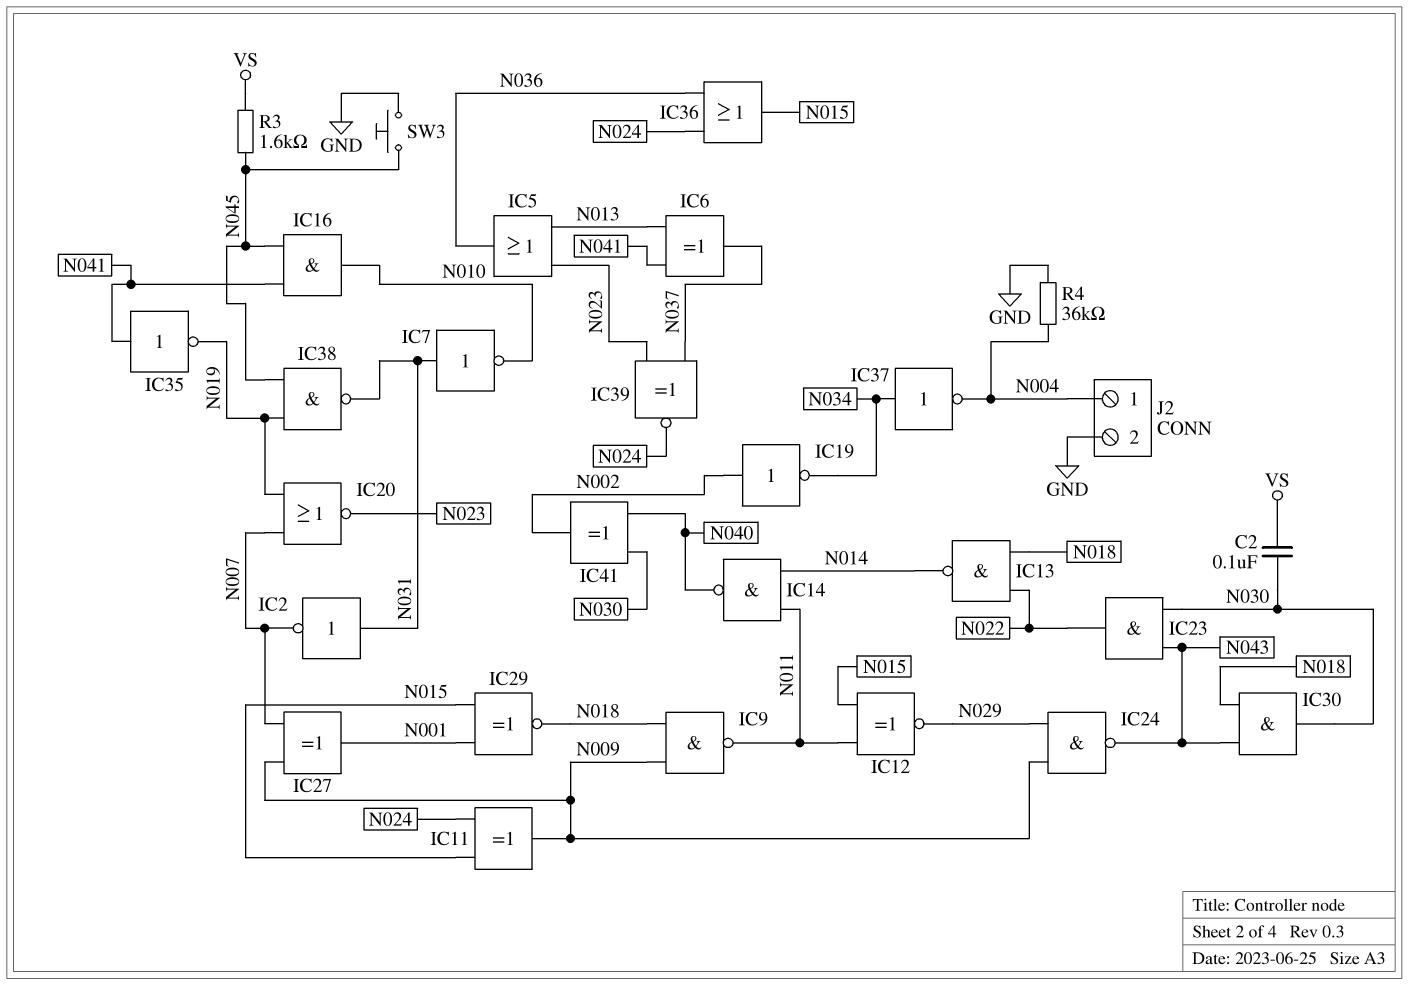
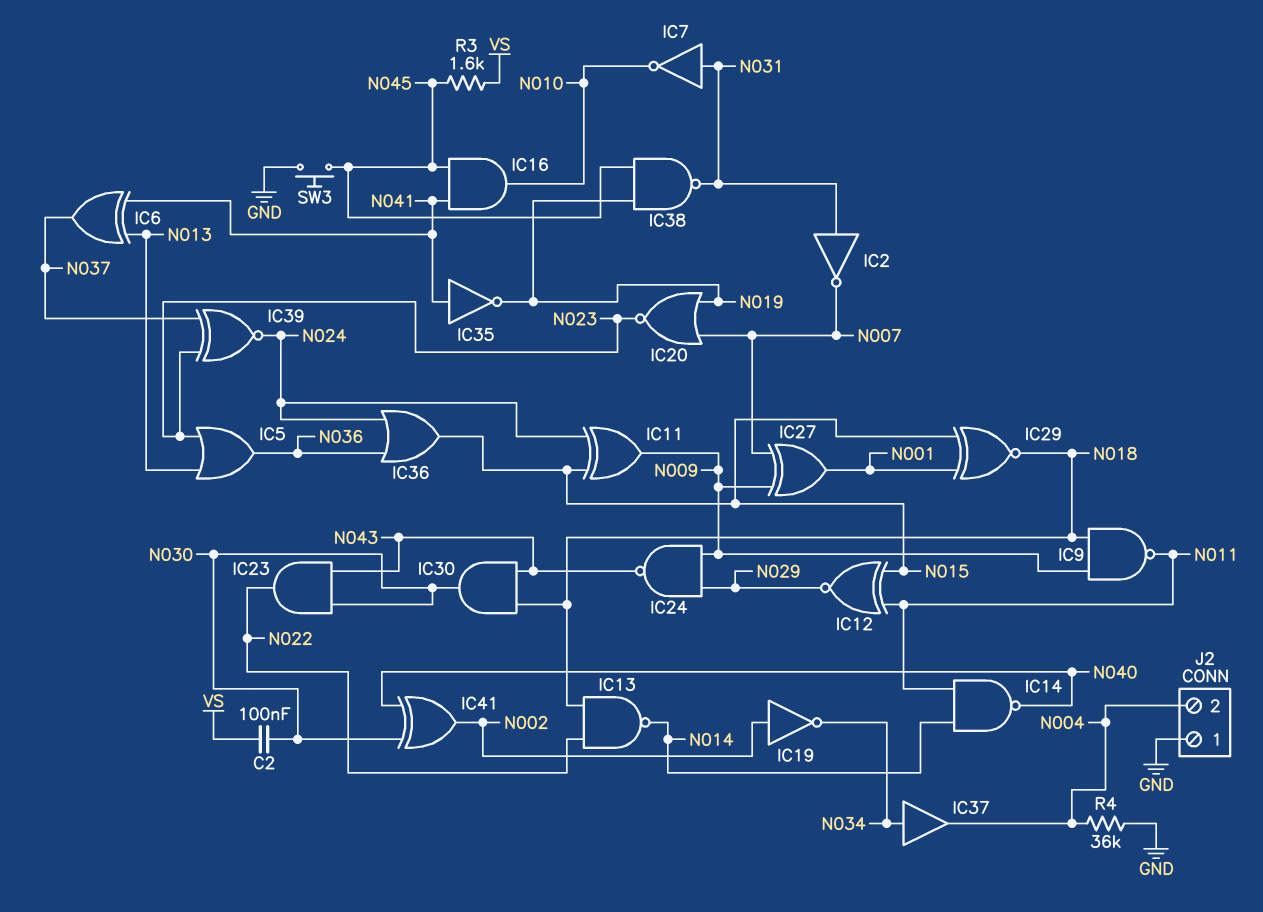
IC37: NOT (in N034, out N004) -> buffer (in N034, out N004)
J2 pin 1: N004 -> GND
J2 pin 2: GND -> N004

